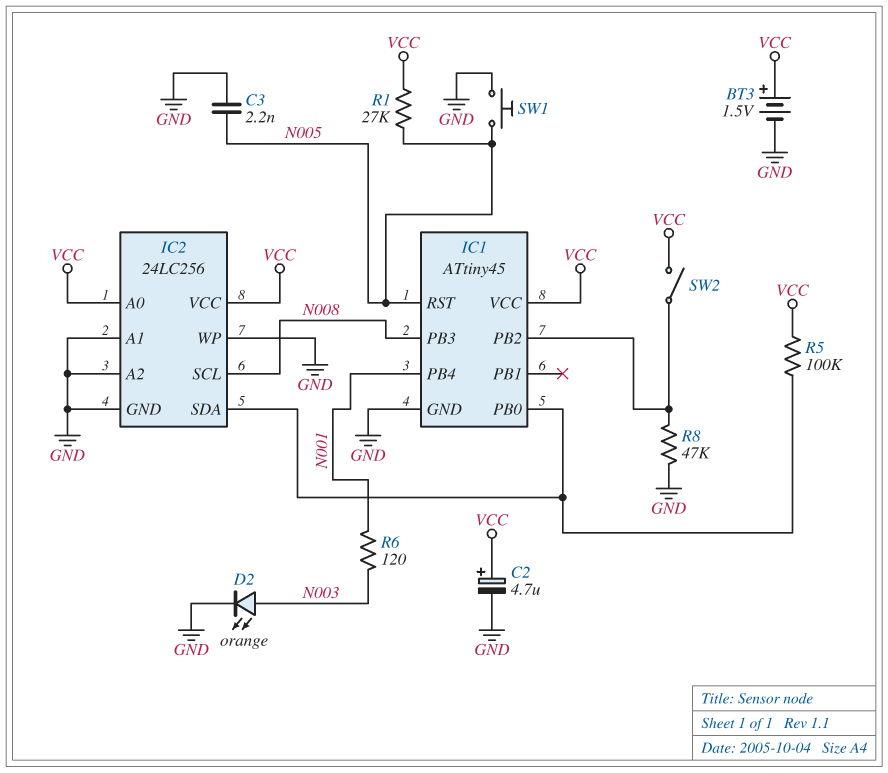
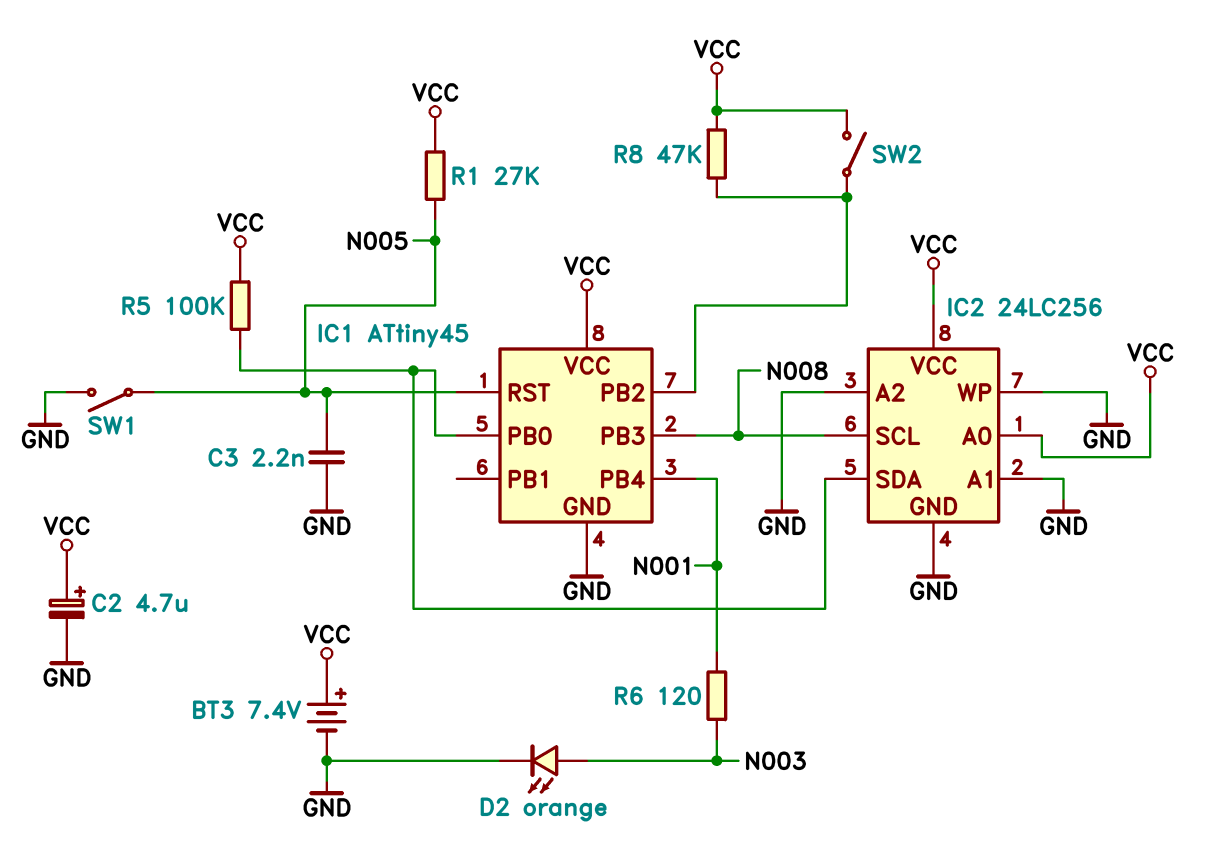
BT3: 1.5V (plus VCC, minus GND) -> 7.4V (plus VCC, minus GND)
R8: 47k (GND, IC1/PB2) -> 47k (IC1/PB2, VCC)
SW1: button (GND, N005) -> switch (GND, N005)

